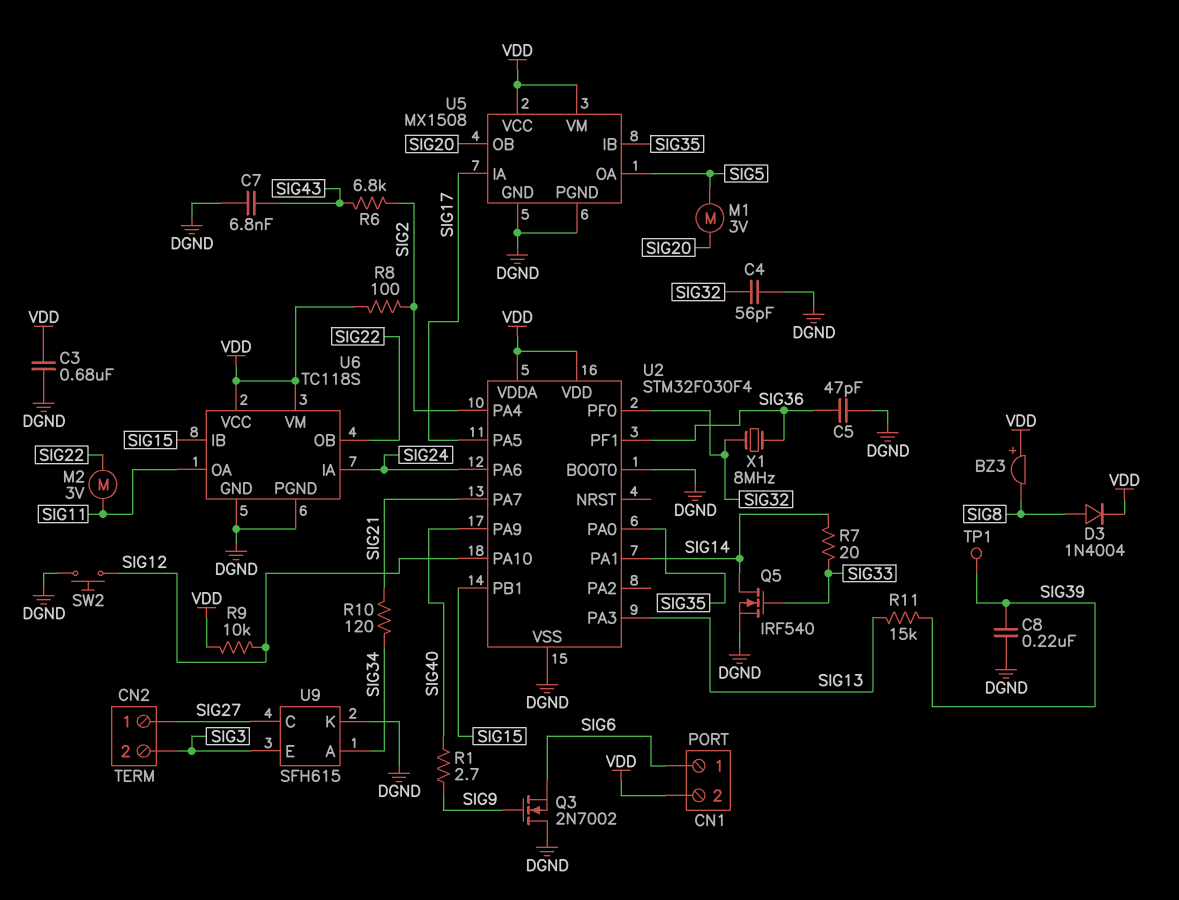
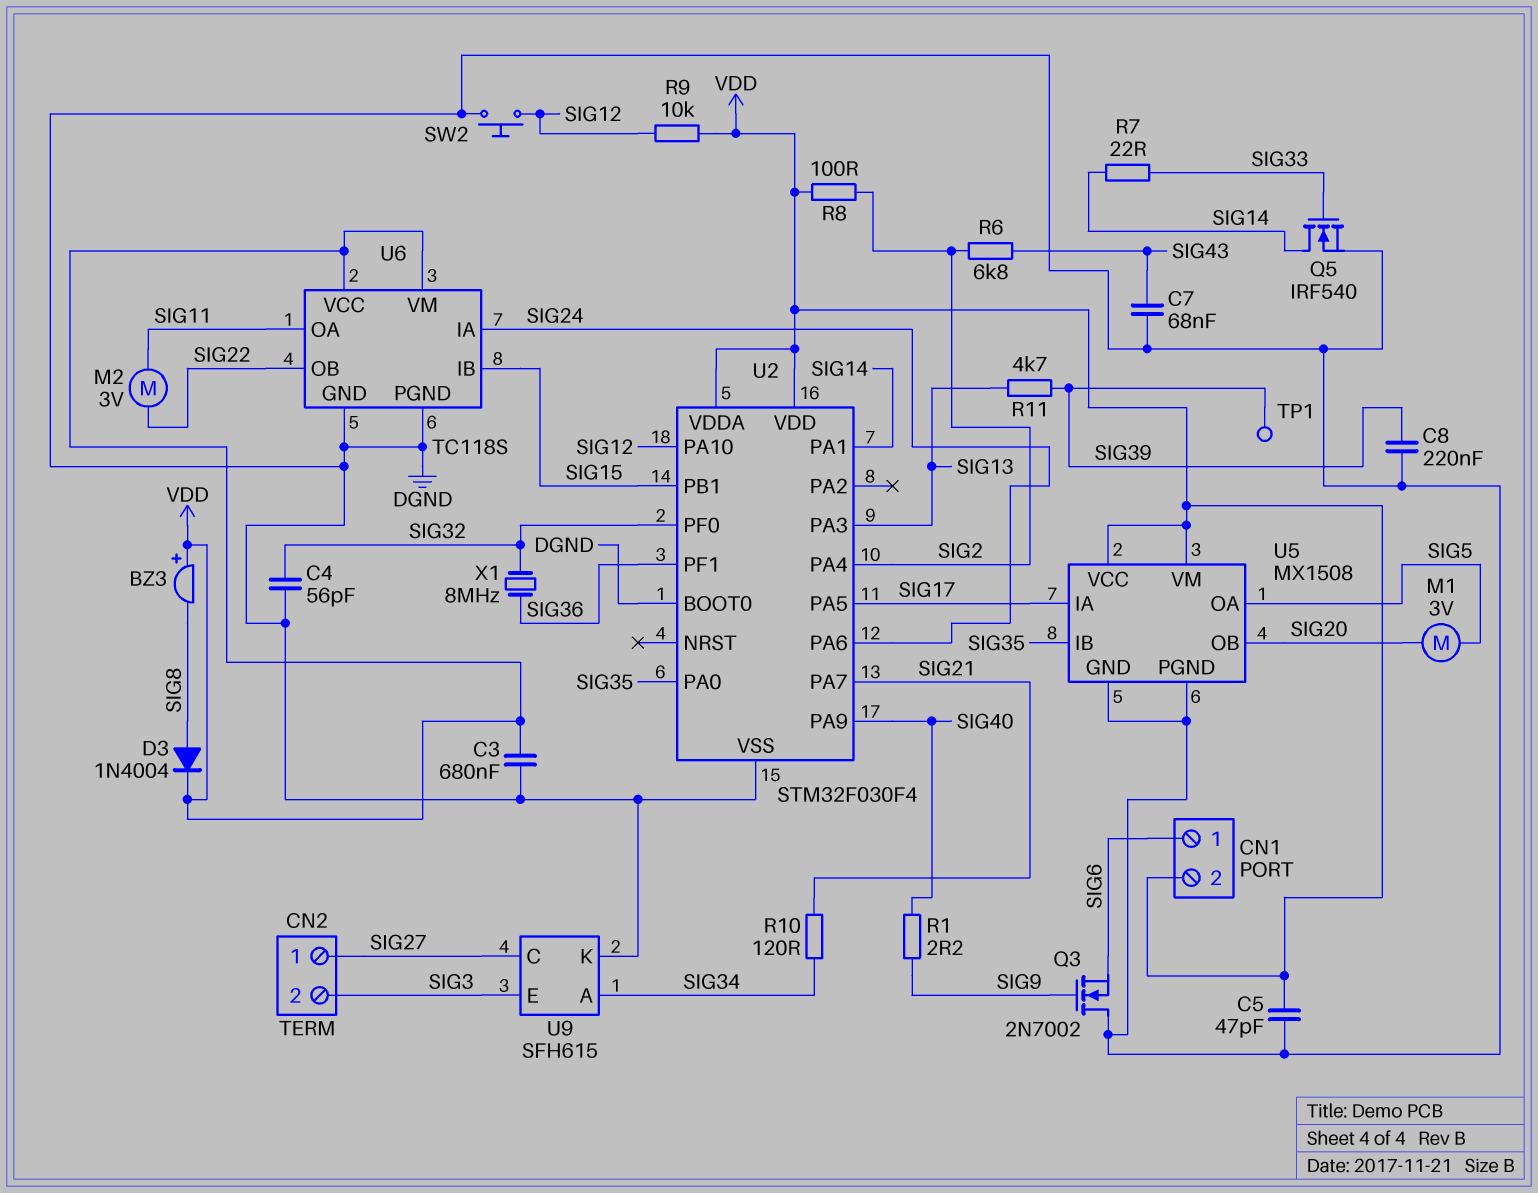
C5: 47pF (DGND, SIG36) -> 47pF (DGND, VDD)
C7: 6.8nF (DGND, SIG43) -> 68nF (DGND, SIG43)
R1: 2.7 (SIG9, SIG40) -> 2.2 (SIG9, SIG40)
R7: 20 (SIG14, SIG33) -> 22 (SIG14, SIG33)
R11: 15k (SIG13, SIG39) -> 4.7k (SIG13, SIG39)

